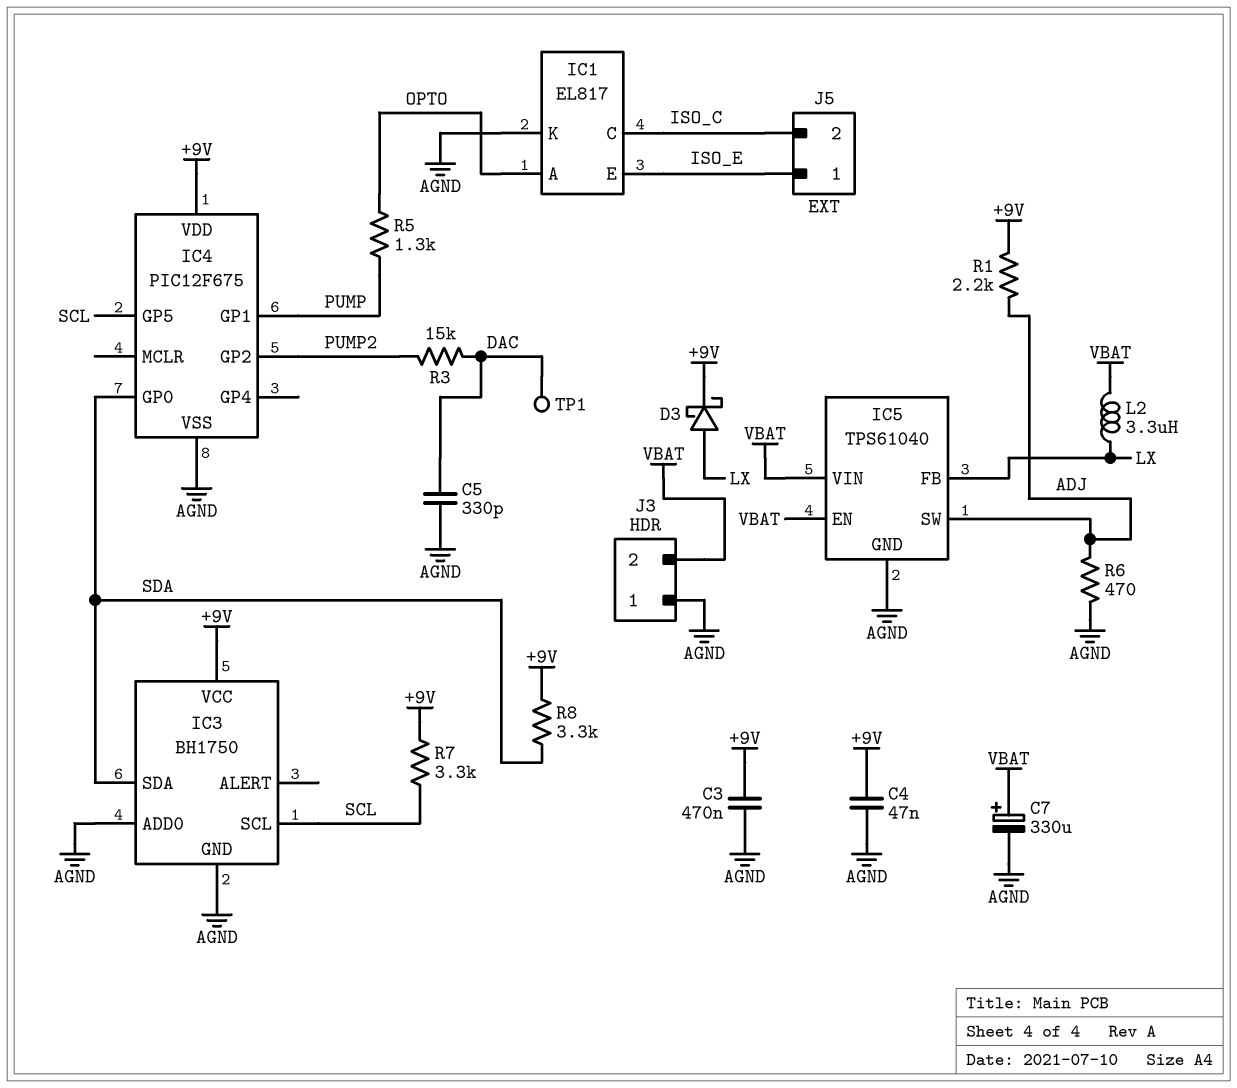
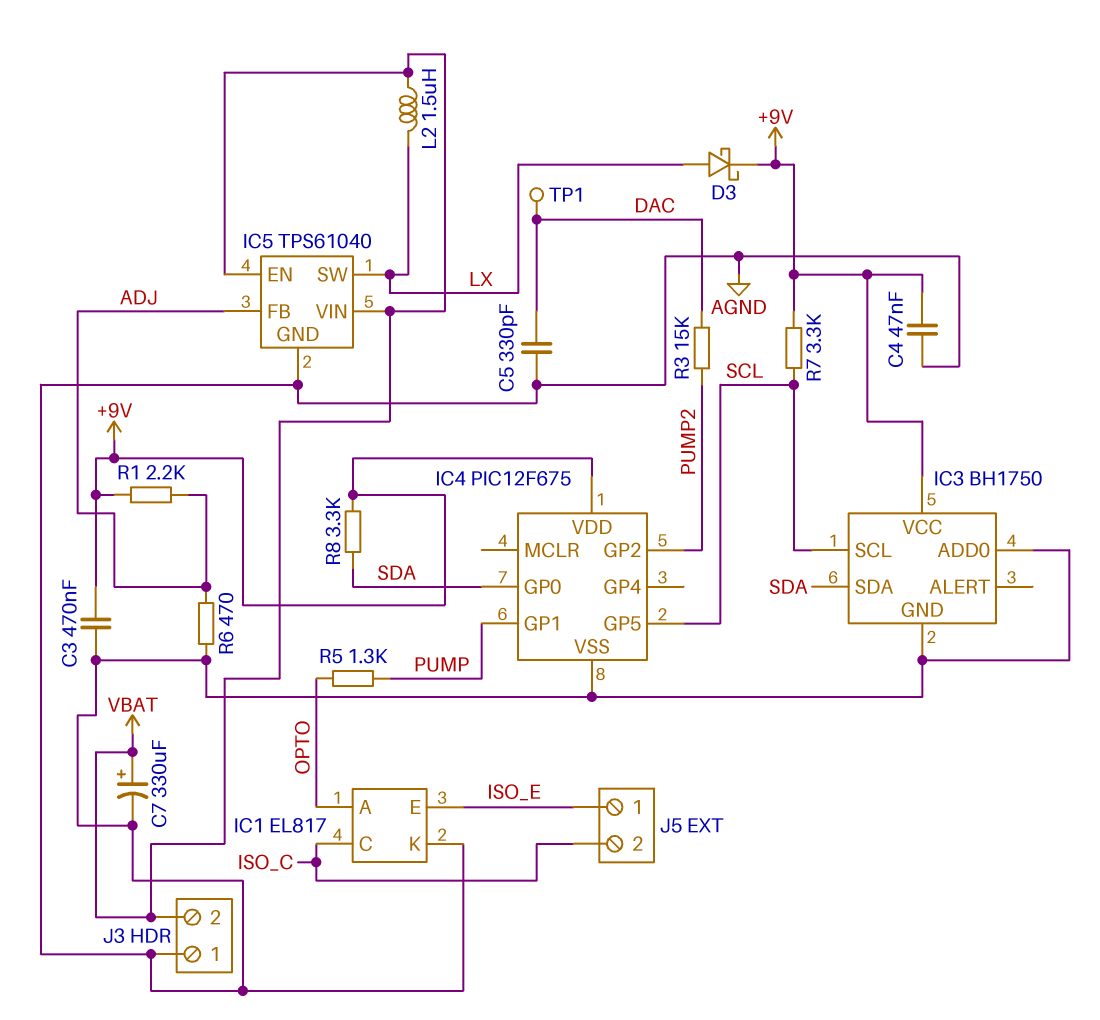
IC5 pin FB: LX -> ADJ
IC5 pin SW: ADJ -> LX
L2: 3.3uH (LX, VBAT) -> 1.5uH (LX, VBAT)

